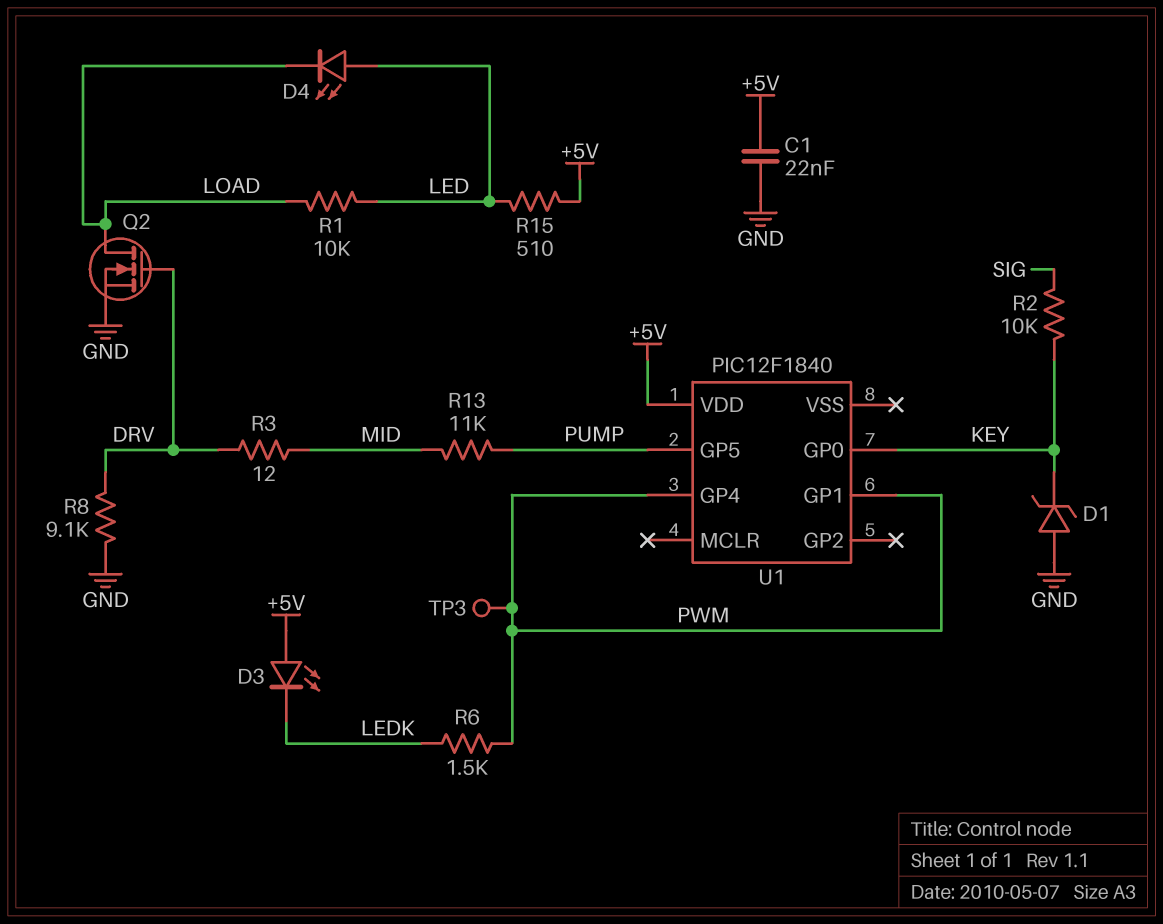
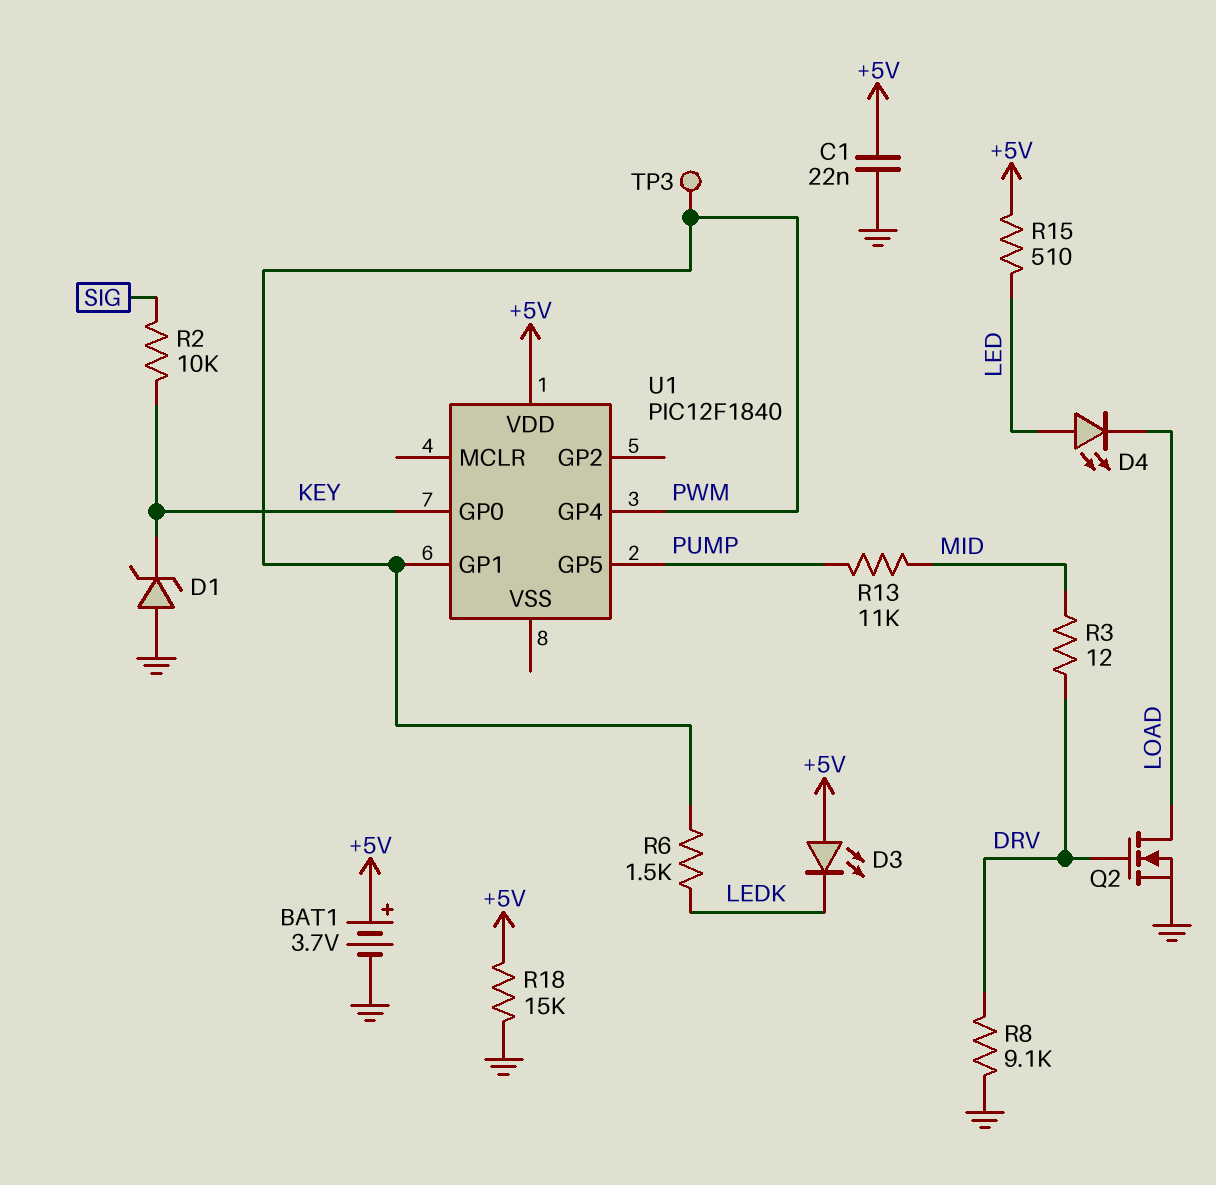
BAT1: none -> 3.7V (plus +5V, minus GND)
R1: 10k (LED, LOAD) -> none
R18: none -> 15k (+5V, GND)

